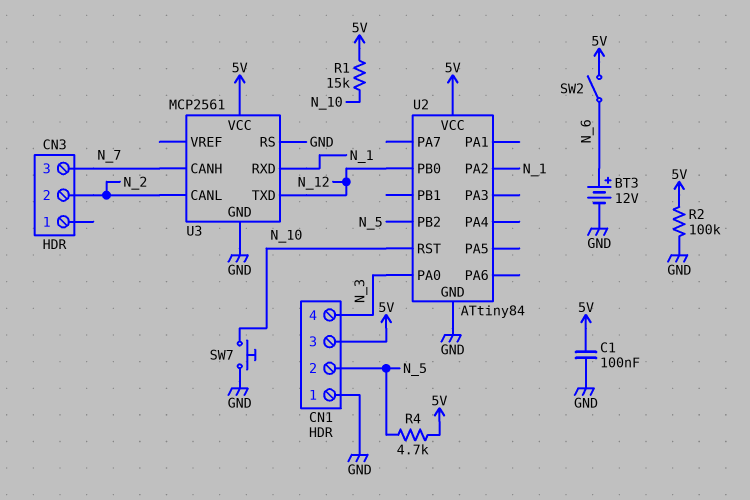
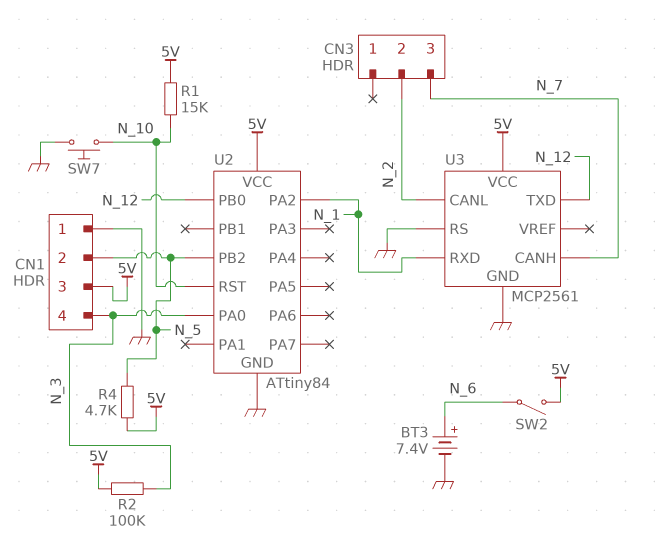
BT3: 12V (plus N_6, minus GND) -> 7.4V (plus N_6, minus GND)
C1: 100nF (5V, GND) -> none
R2: 100k (5V, GND) -> 100k (5V, N_3)

